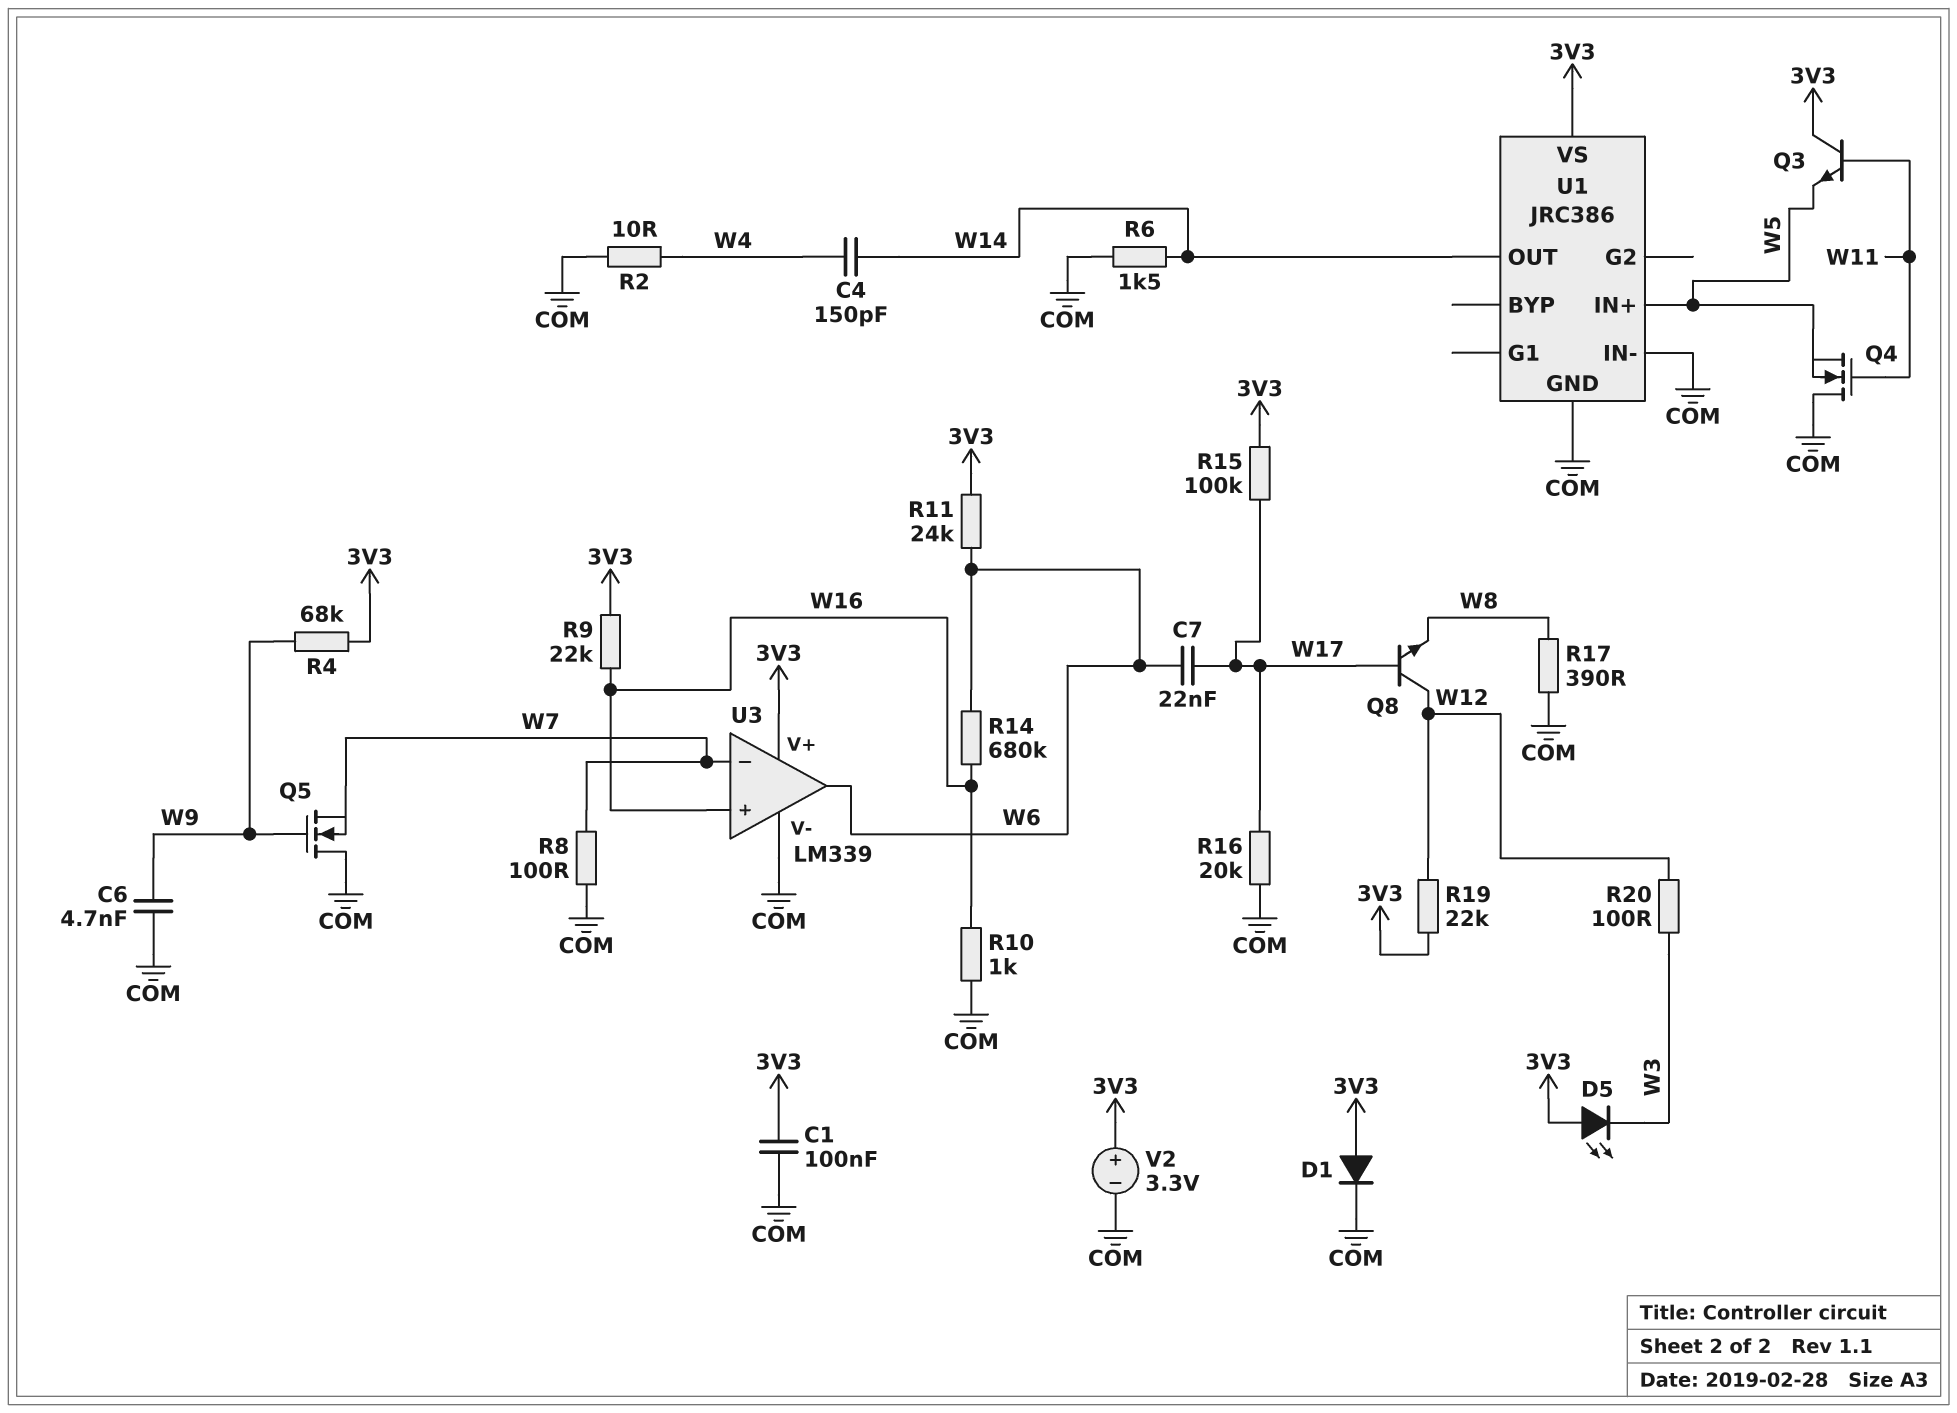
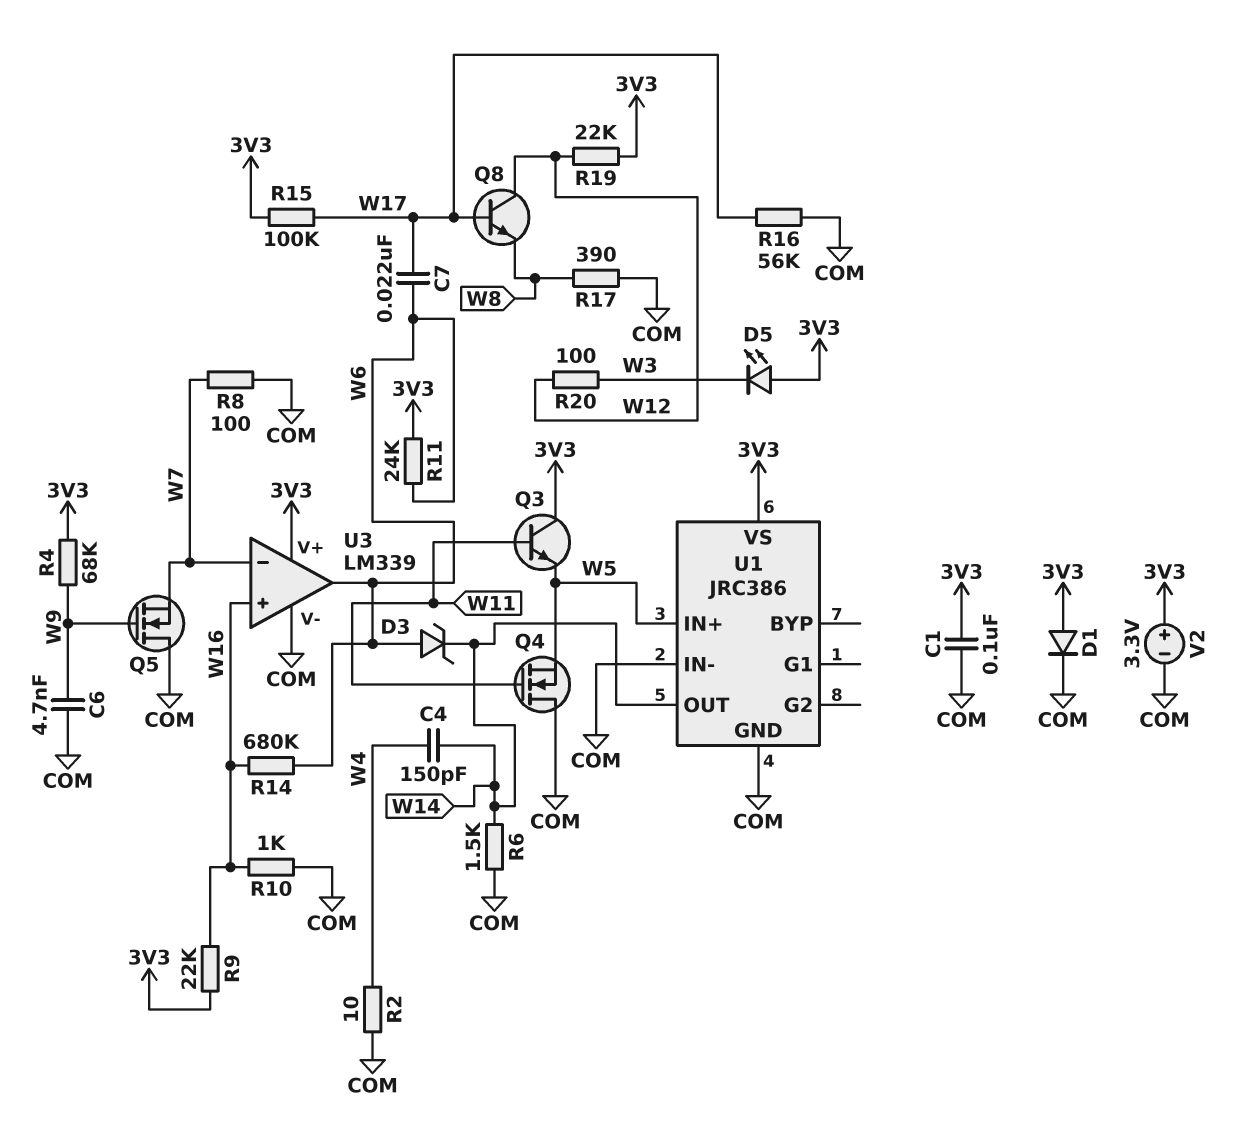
D3: none -> zener (A W6, K W14)
R16: 20k (COM, W17) -> 56k (COM, W17)

